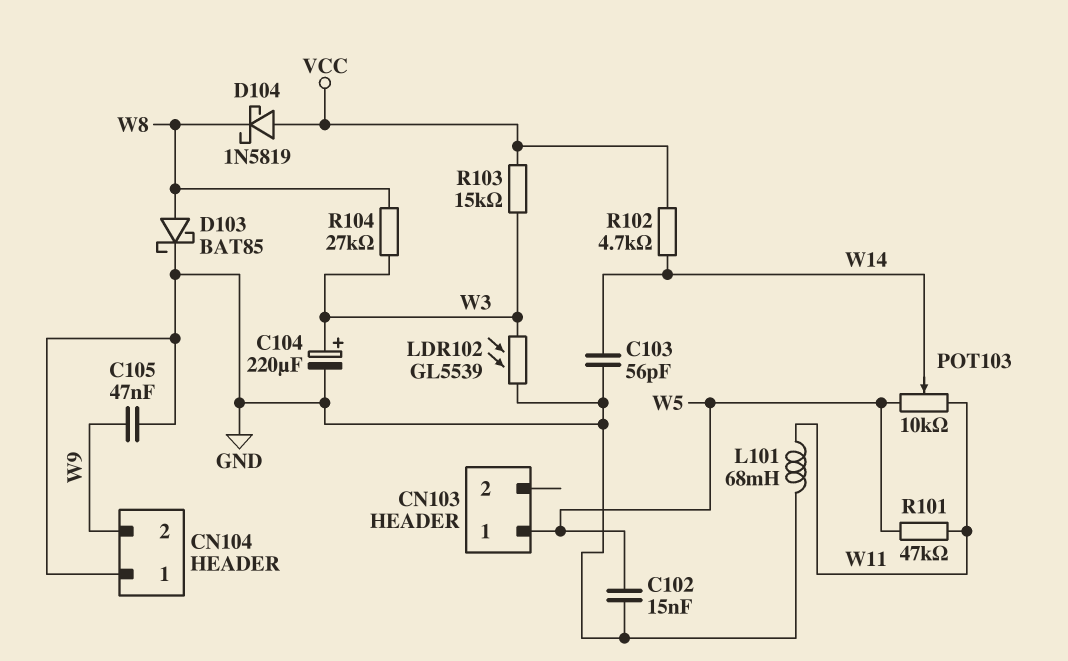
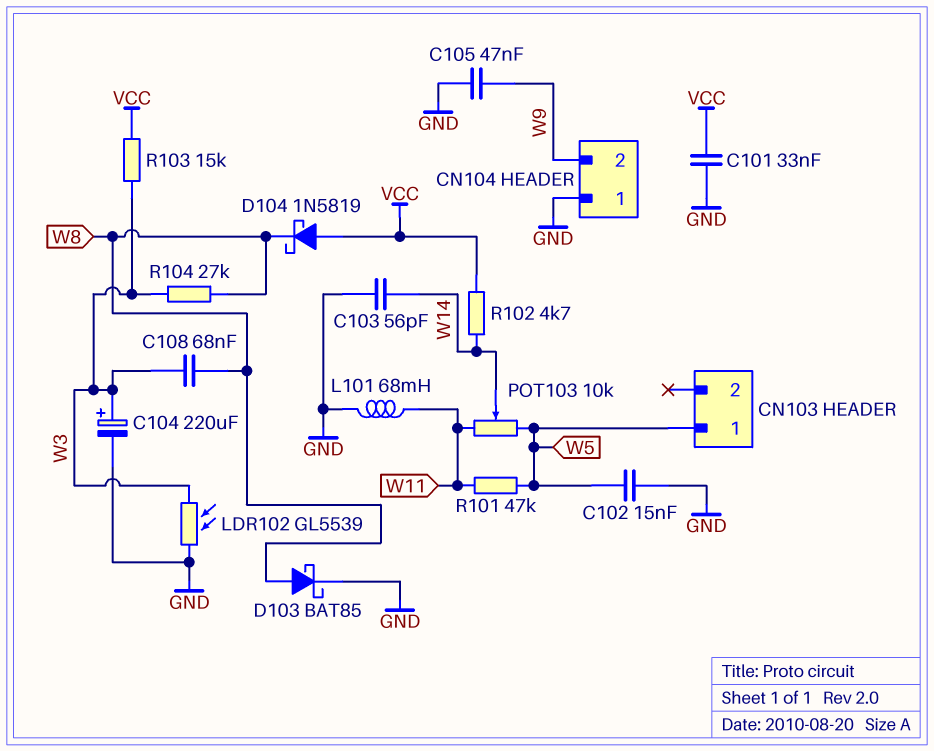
C101: none -> 33nF (GND, VCC)
C108: none -> 68nF (W3, W8)

